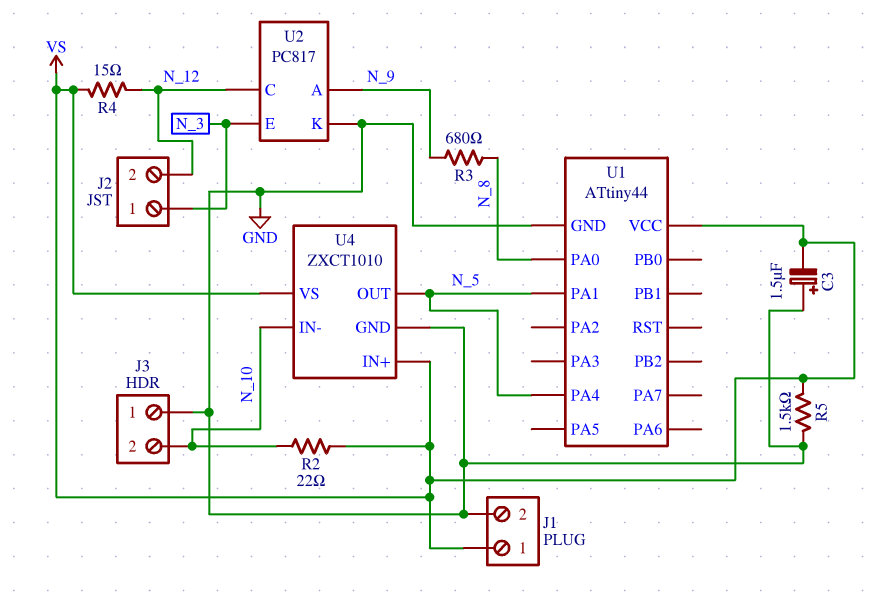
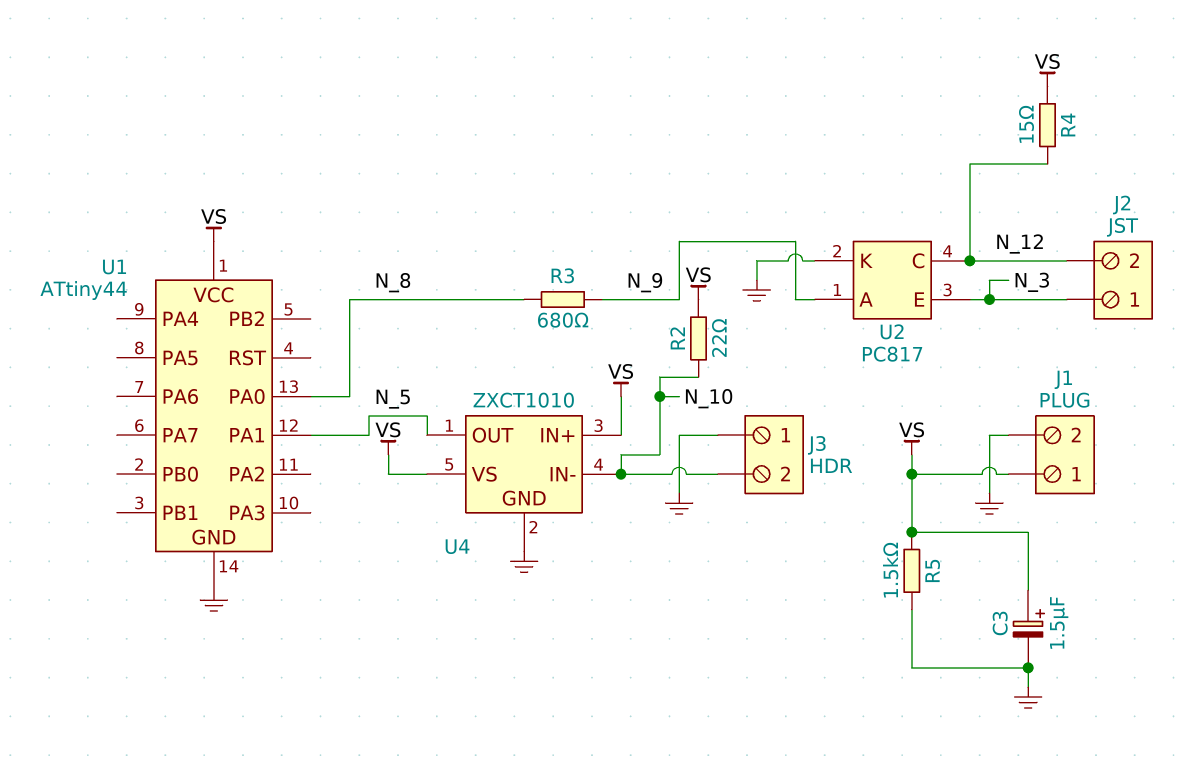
C3: 1.5uF (plus GND, minus VS) -> 1.5uF (plus VS, minus GND)
U1 pin PA4: N_5 -> none

